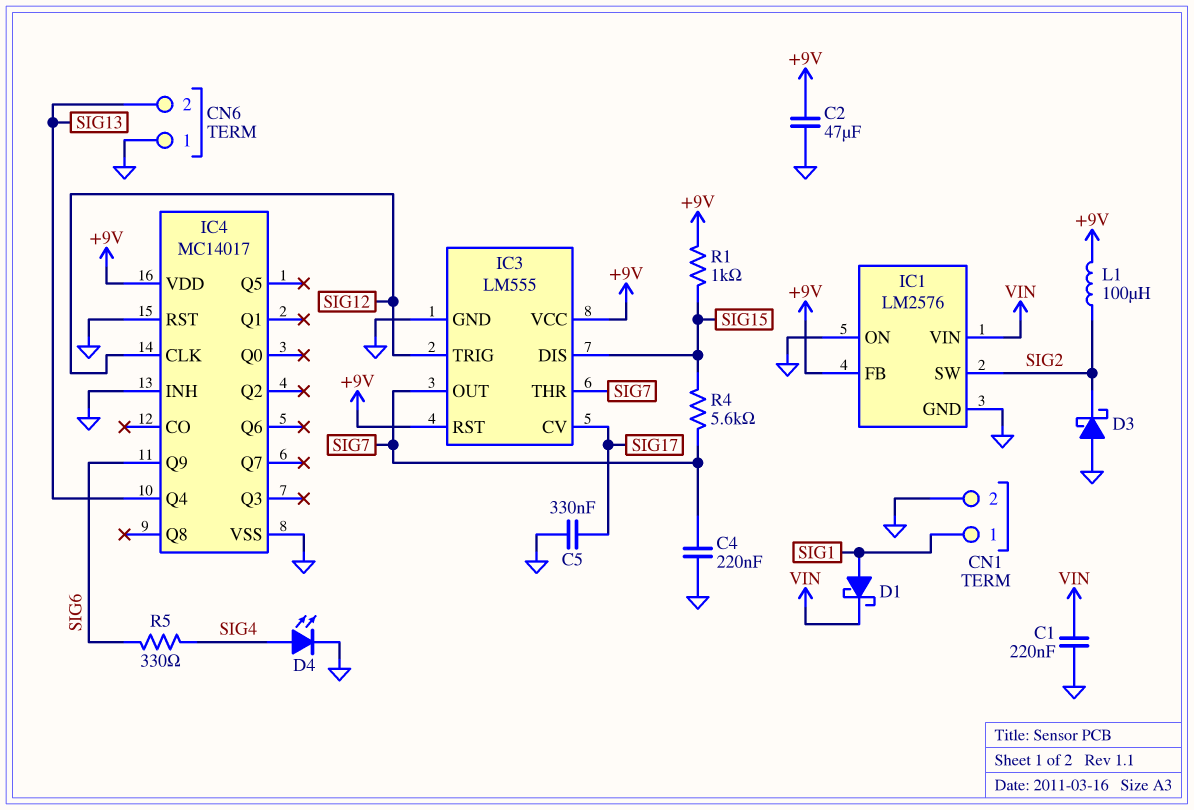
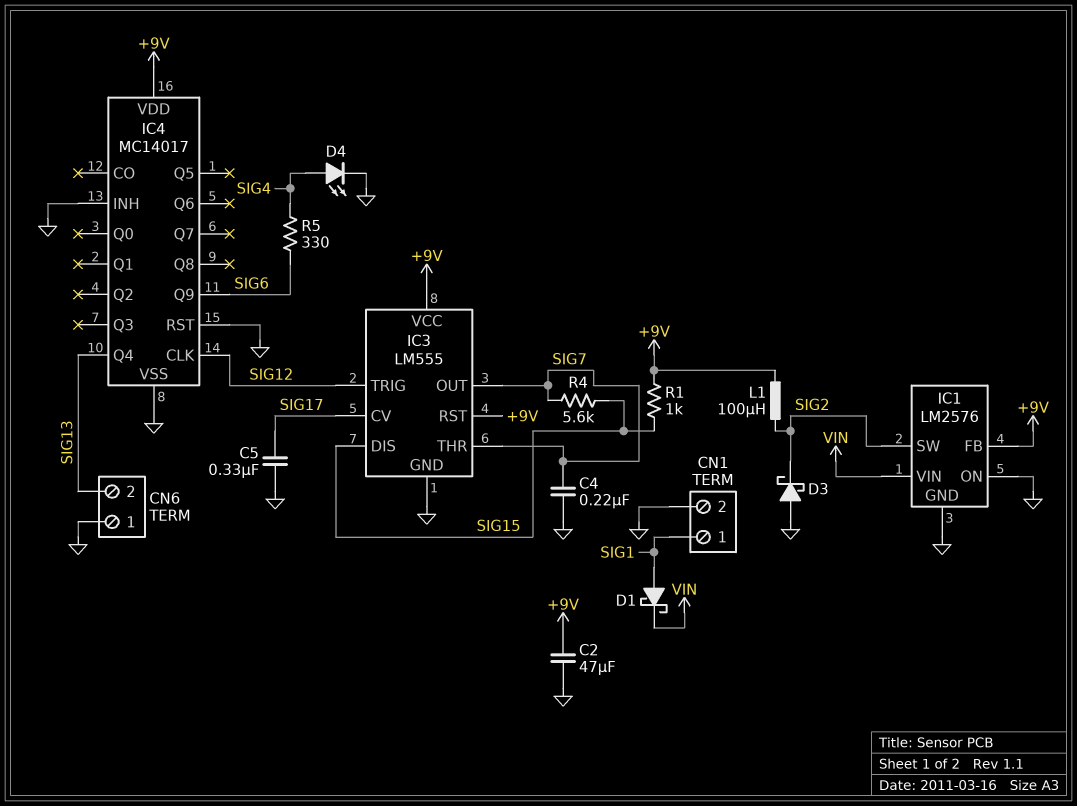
C1: 220nF (GND, VIN) -> none

